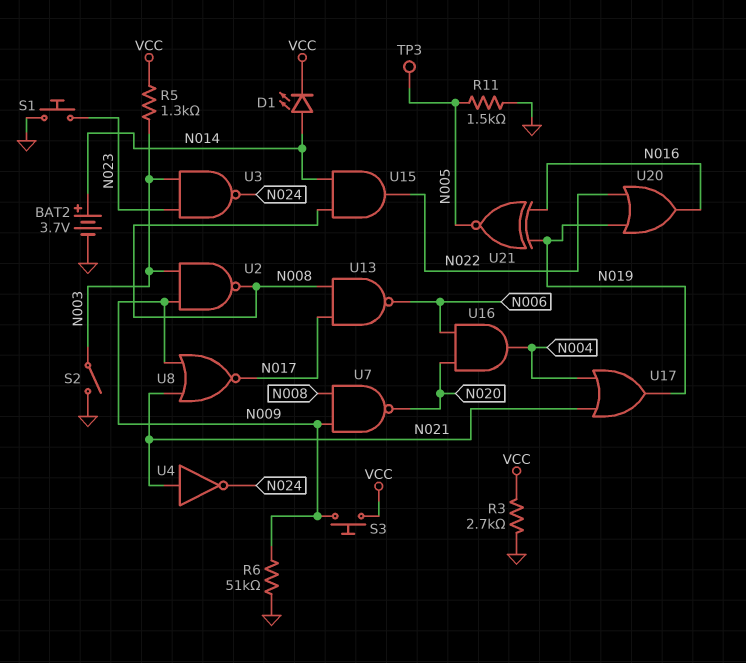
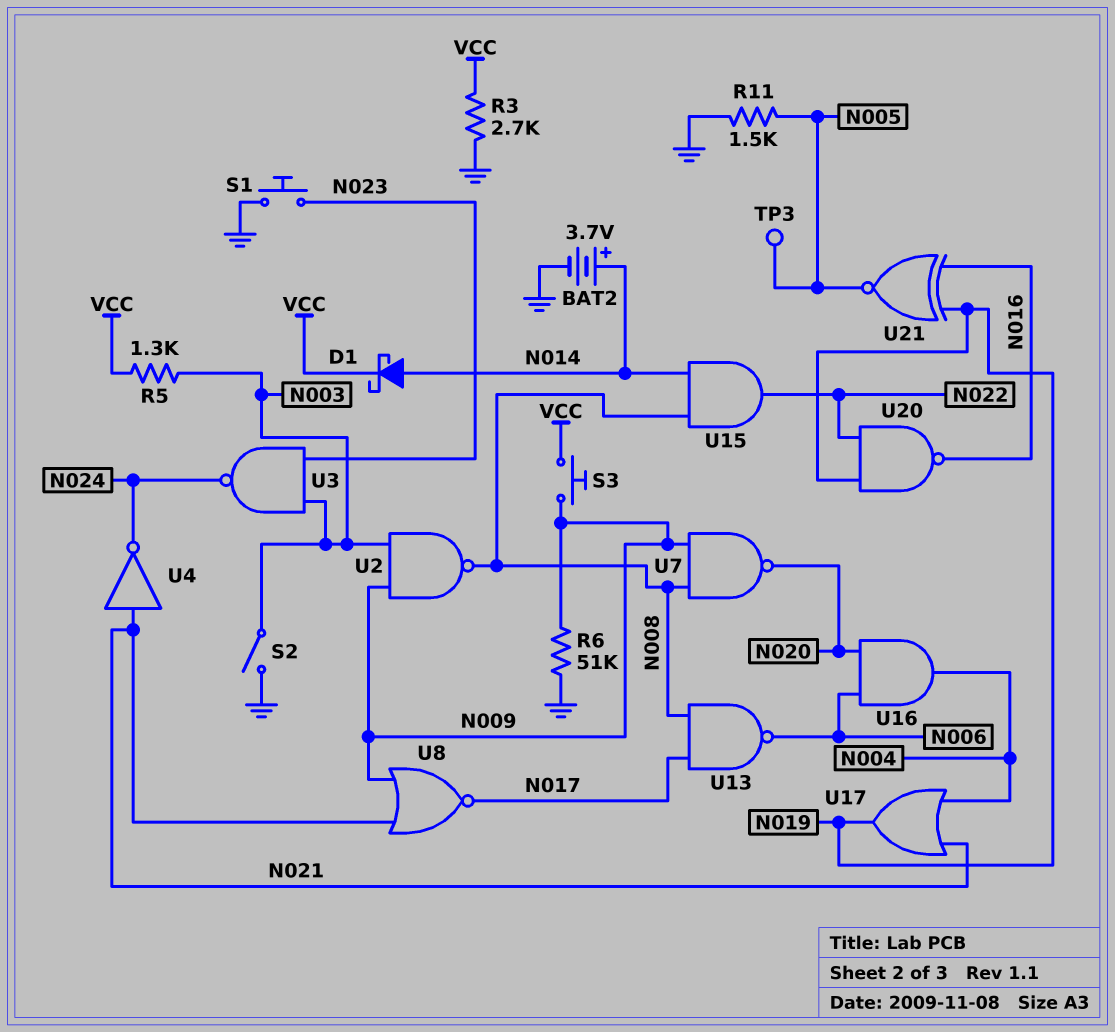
D1: LED (A N014, K VCC) -> schottky (A N014, K VCC)
U20: OR (in N019, in N022, out N016) -> NAND (in N019, in N022, out N016)

